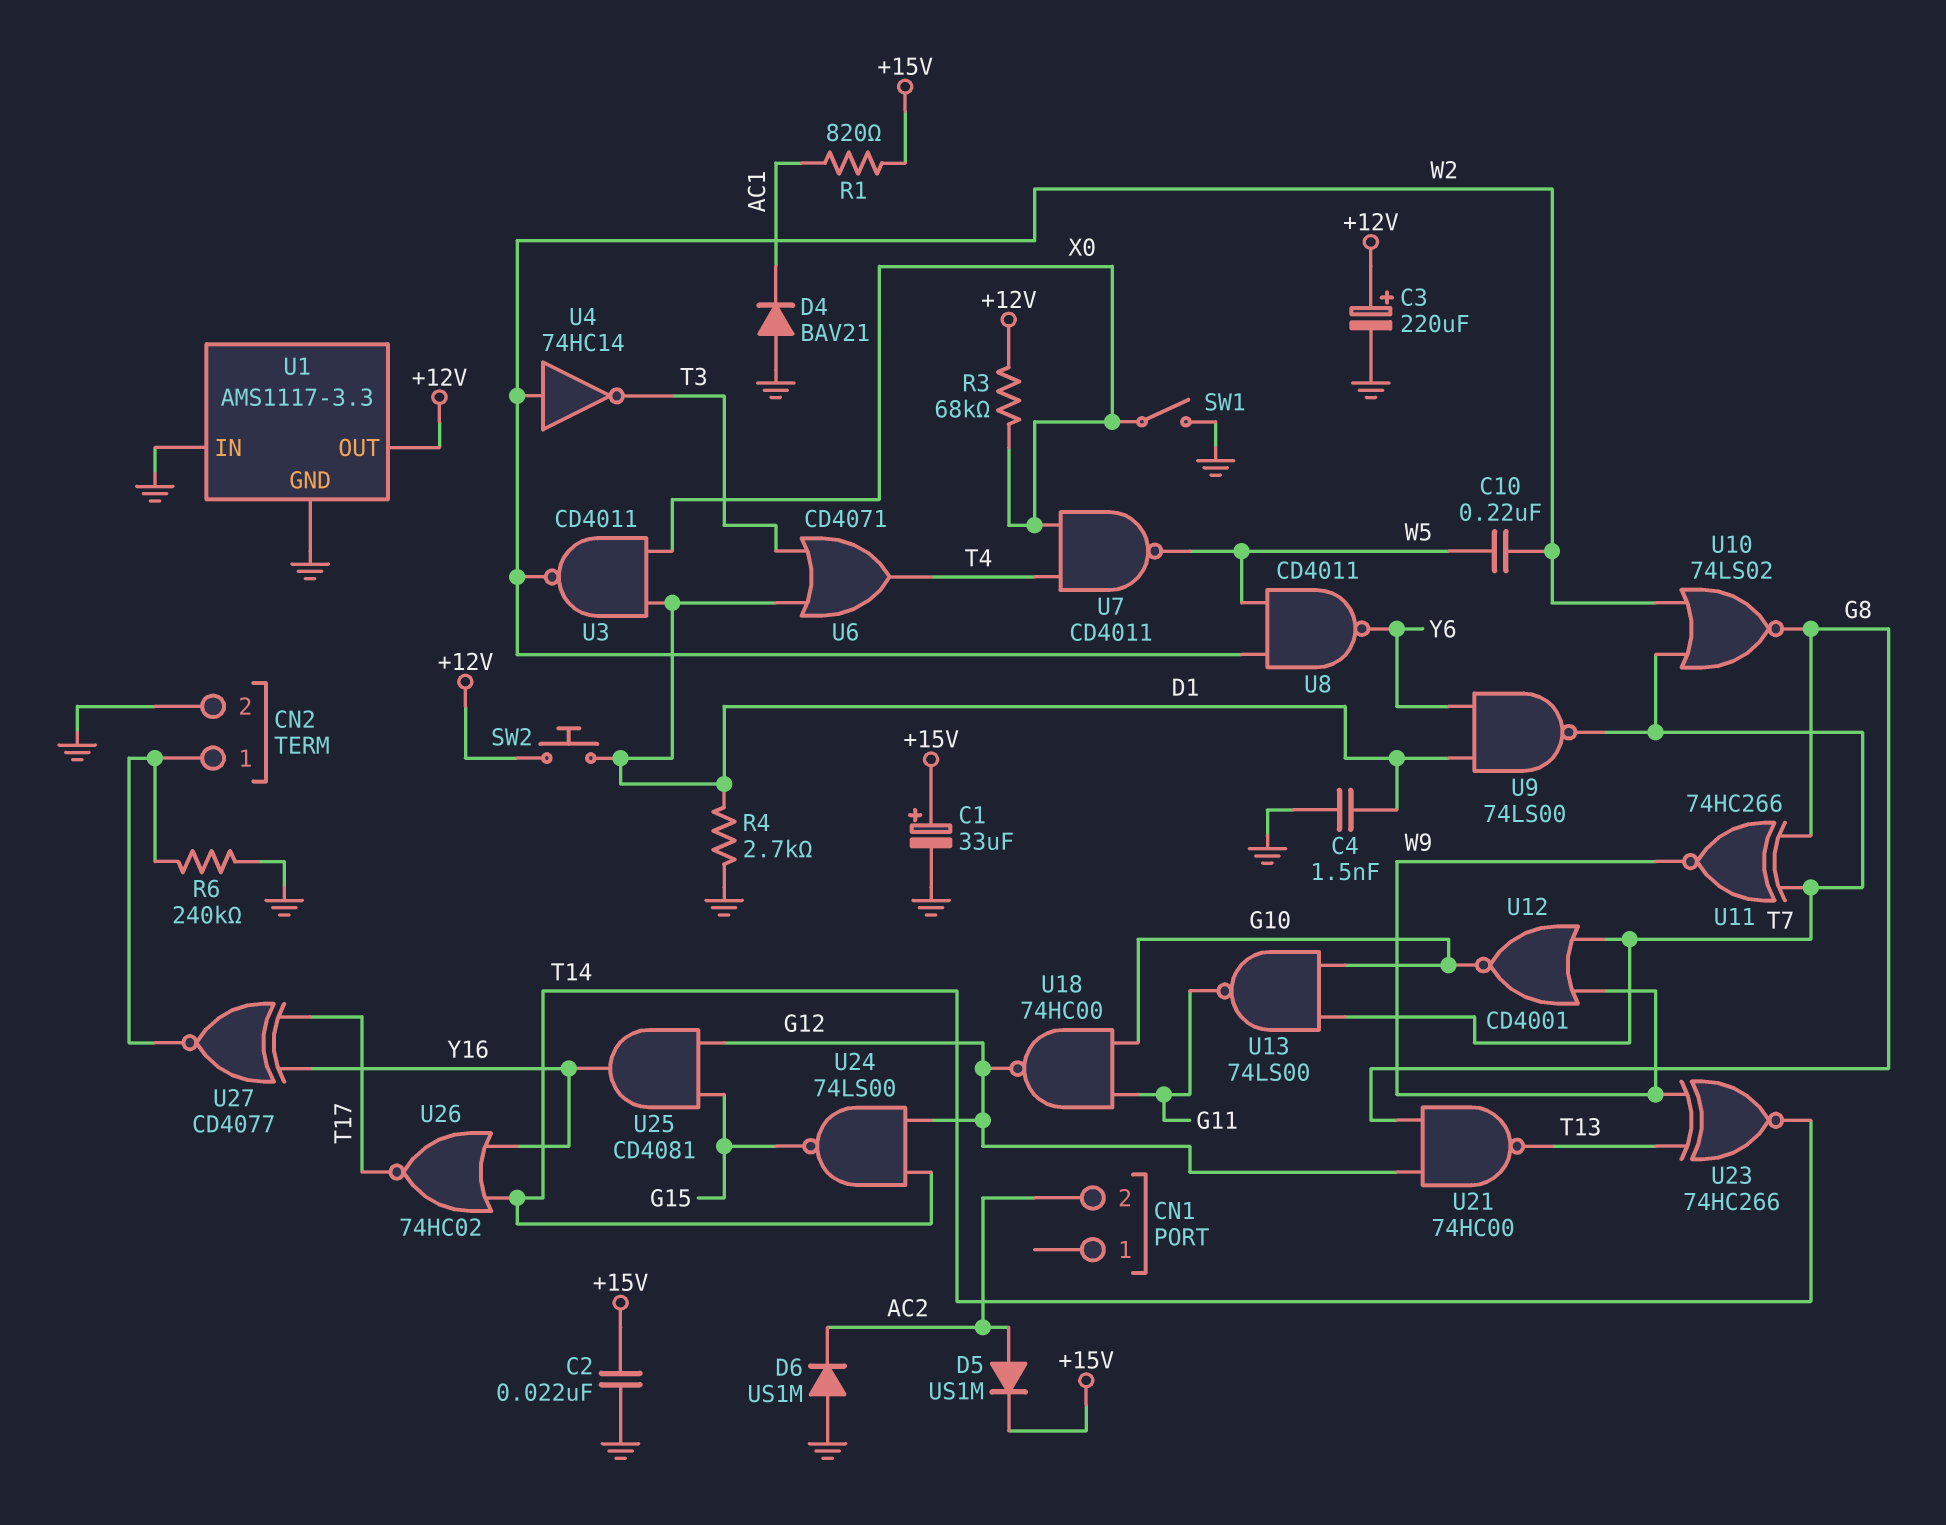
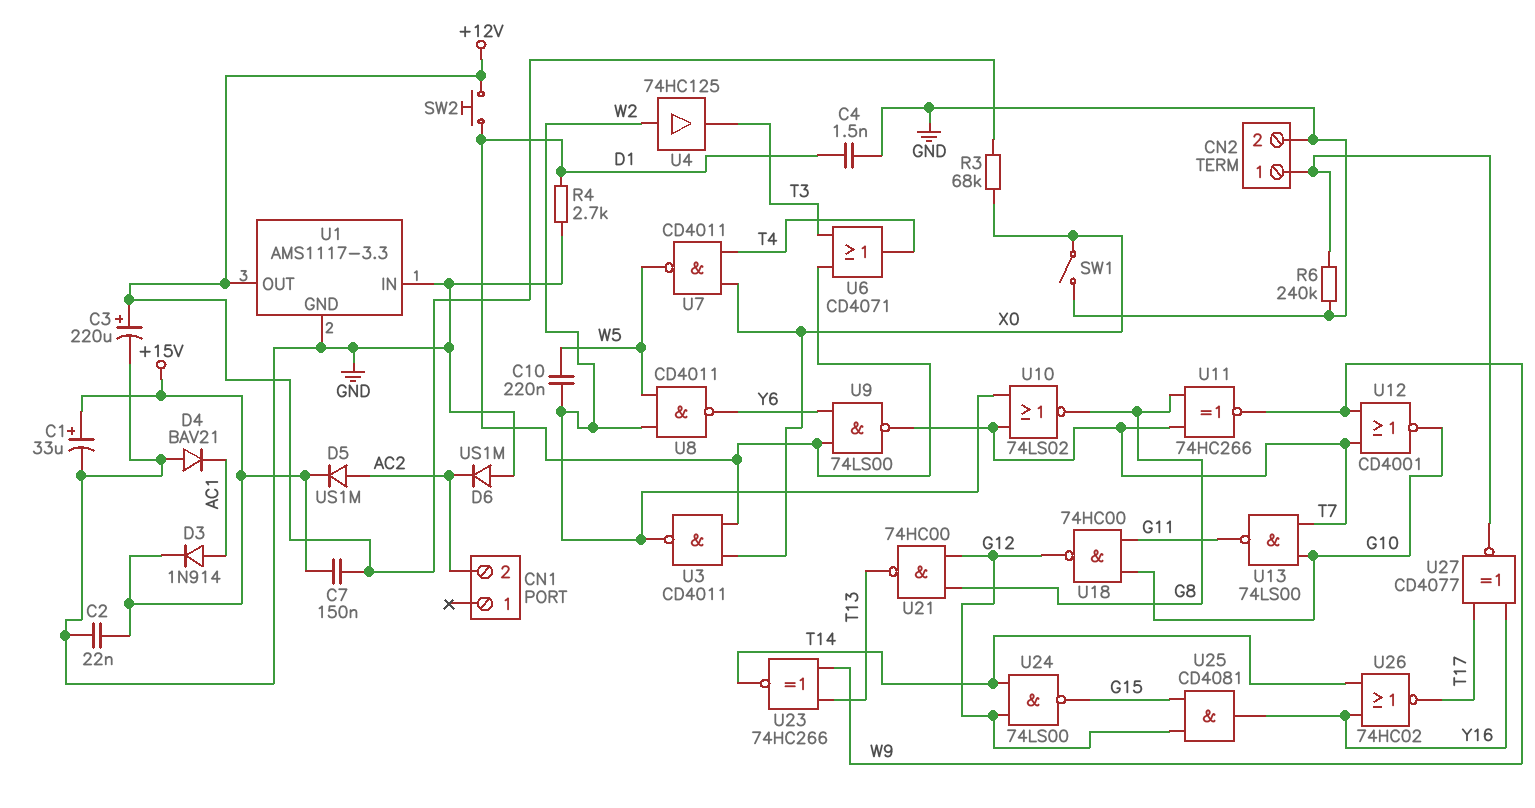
C7: none -> 150nF (+12V, +15V)
D3: none -> diode 1N914 (A AC1, K +15V)
R1: 820 (+15V, AC1) -> none
U4: NOT 74HC14 (in W2, out T3) -> buffer 74HC125 (in W2, out T3)

